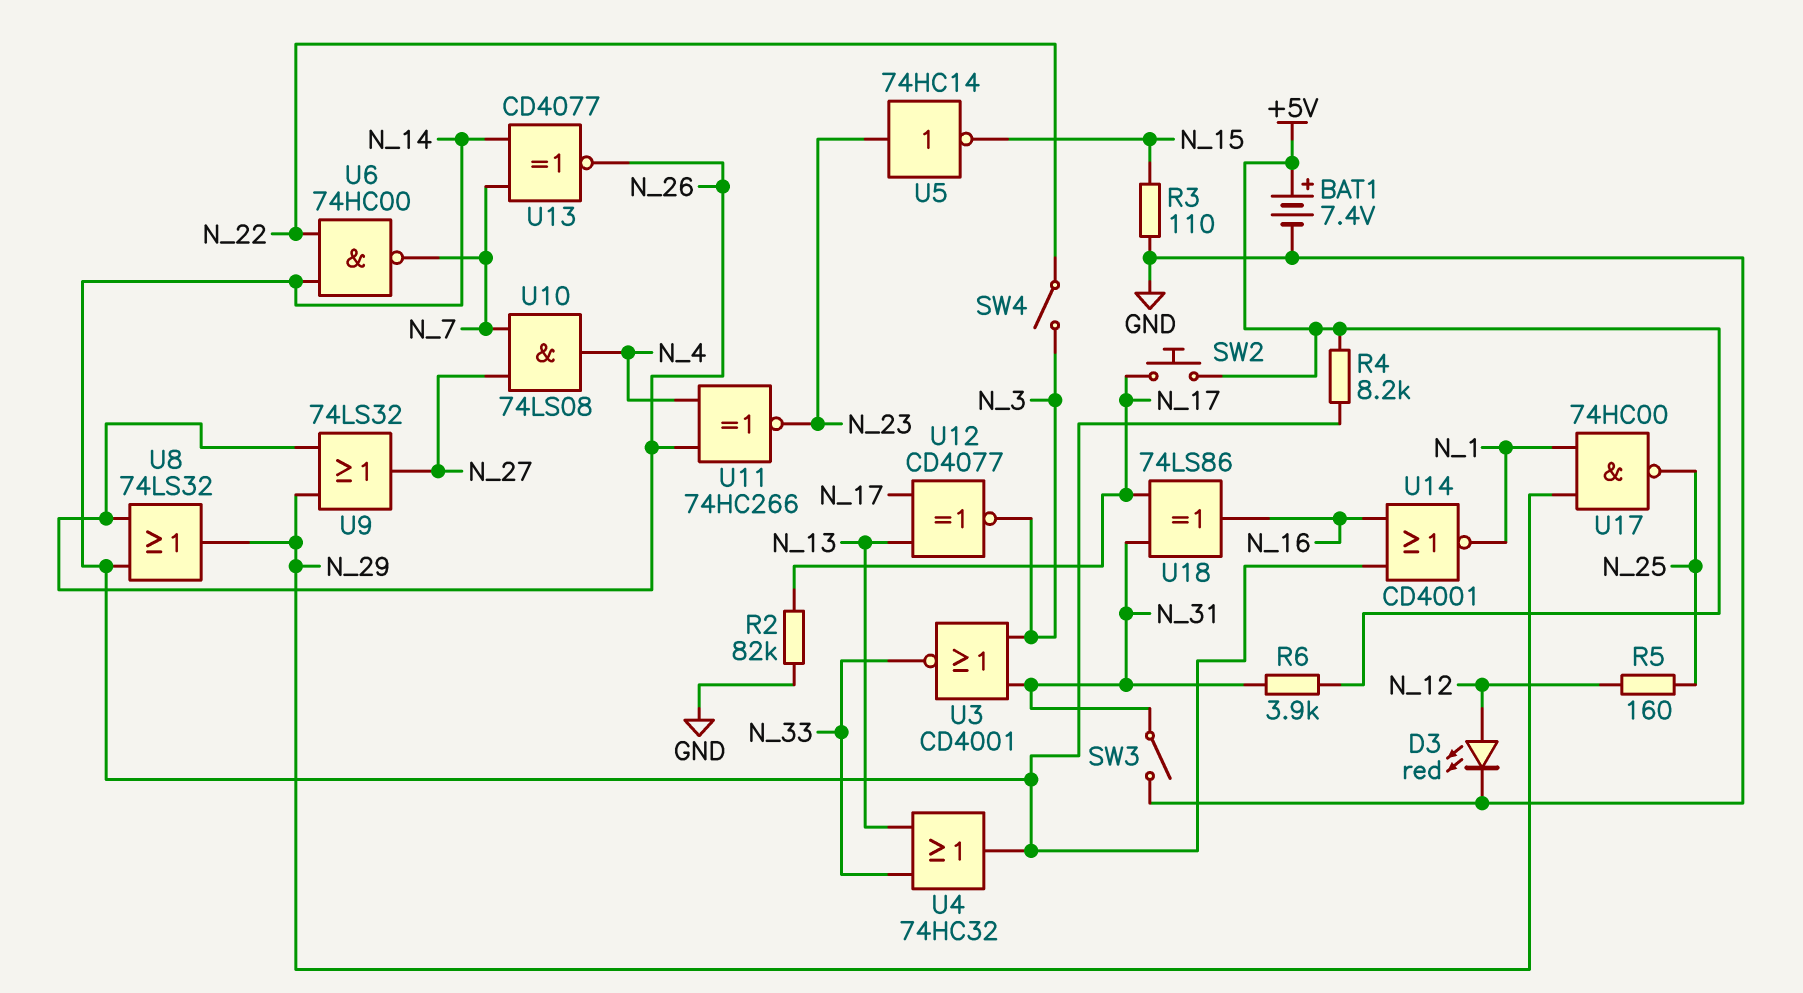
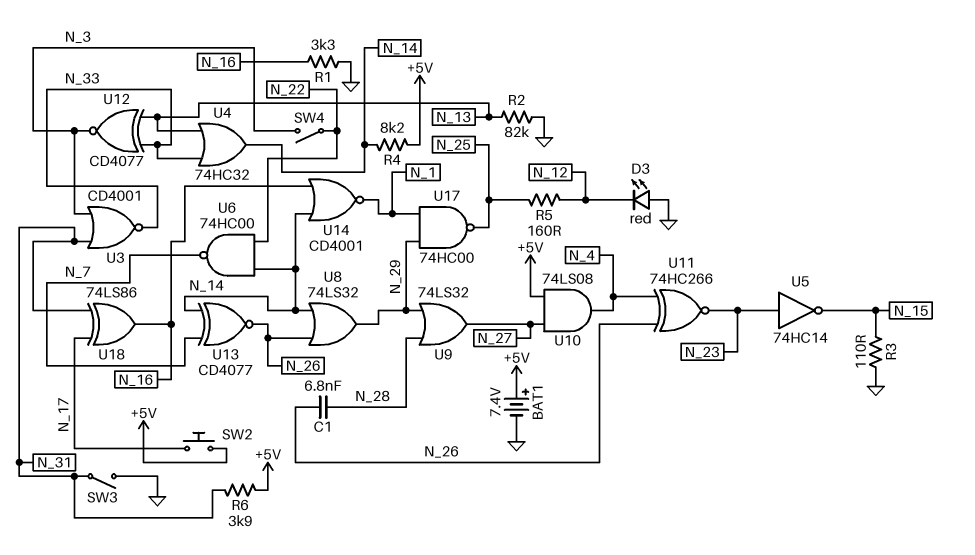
C1: none -> 6.8nF (N_26, N_28)
D3: LED red (A N_12, K GND) -> LED red (A GND, K N_12)
R1: none -> 3.3k (GND, N_16)
R2: 82k (GND, N_17) -> 82k (GND, N_13)
U9: OR 74LS32 (in N_26, in N_29, out N_27) -> OR 74LS32 (in N_28, in N_29, out N_27)
U10: AND 74LS08 (in N_7, in N_27, out N_4) -> AND 74LS08 (in +5V, in N_27, out N_4)
U12: XNOR CD4077 (in N_13, in N_17, out N_3) -> XNOR CD4077 (in N_13, in N_33, out N_3)

